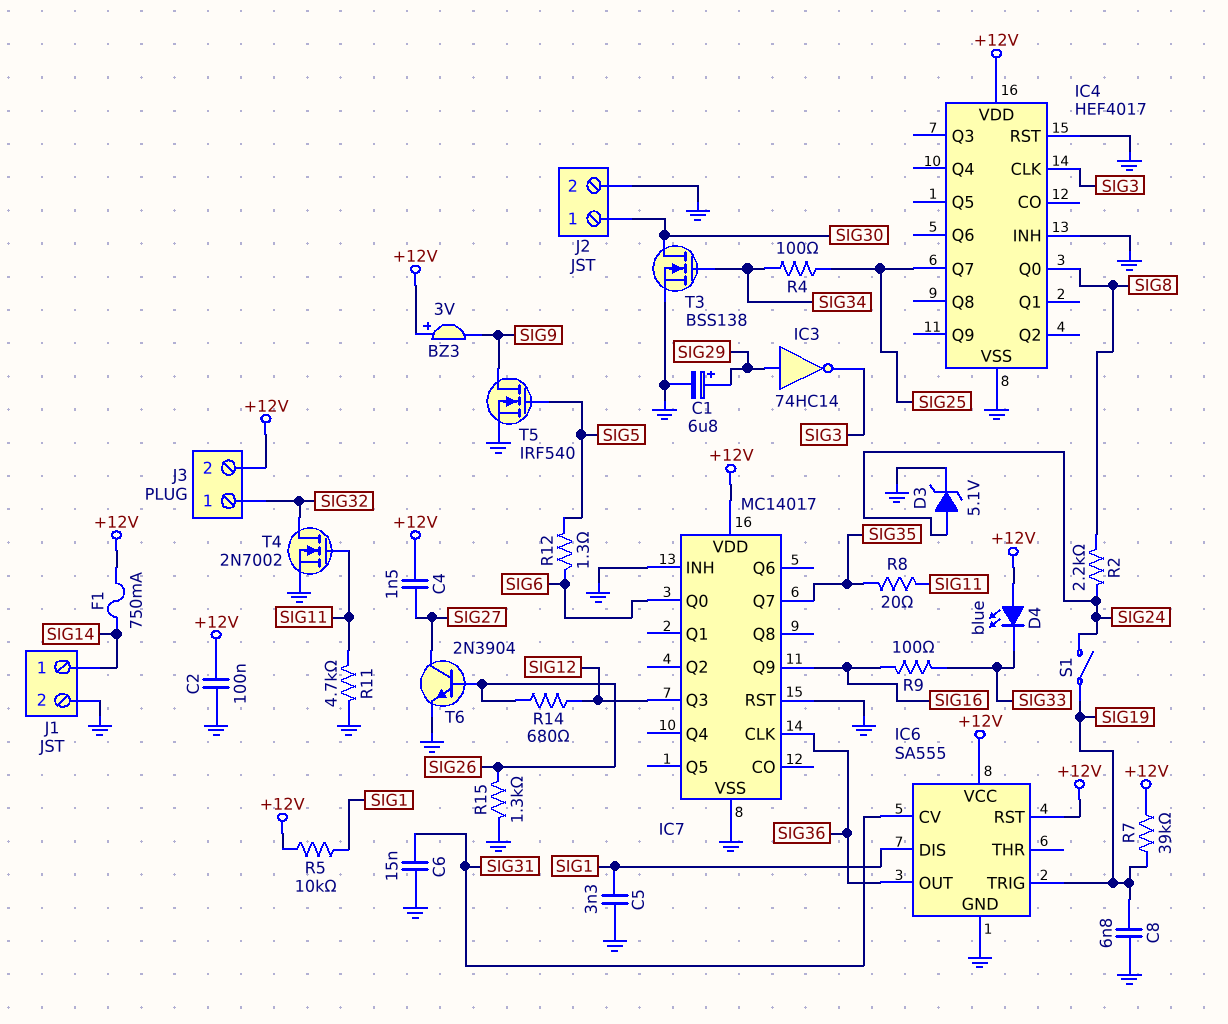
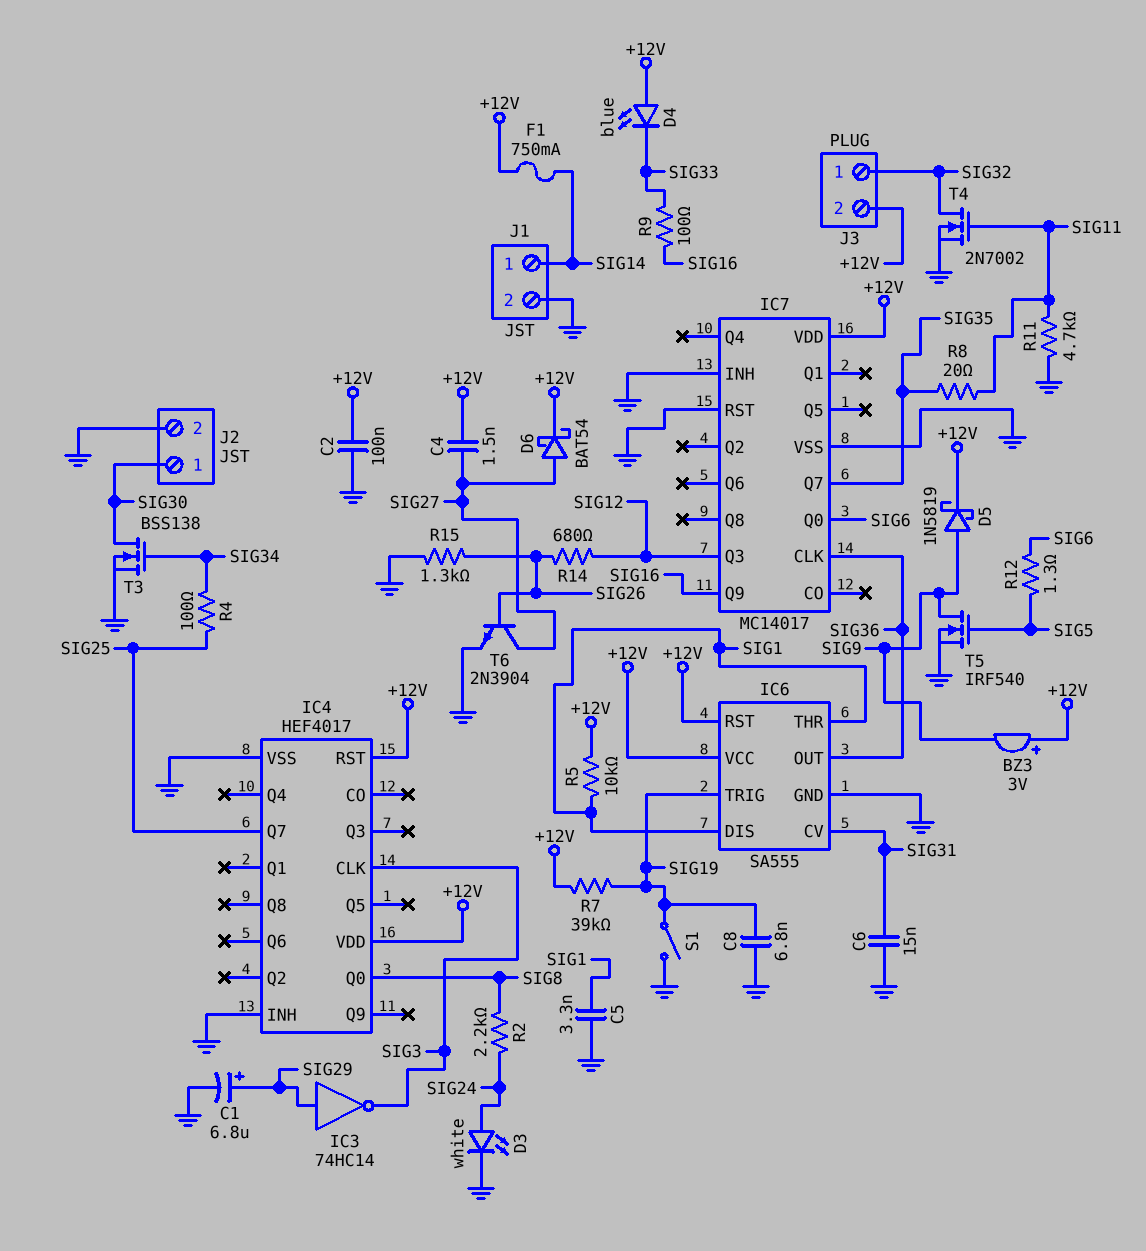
D3: zener 5.1V (A SIG24, K GND) -> LED white (A SIG24, K GND)
D5: none -> schottky 1N5819 (A SIG9, K +12V)
D6: none -> schottky BAT54 (A SIG27, K +12V)
IC4 pin RST: GND -> +12V
IC6 pin THR: none -> SIG1
S1: switch (SIG19, SIG24) -> switch (GND, SIG19)

